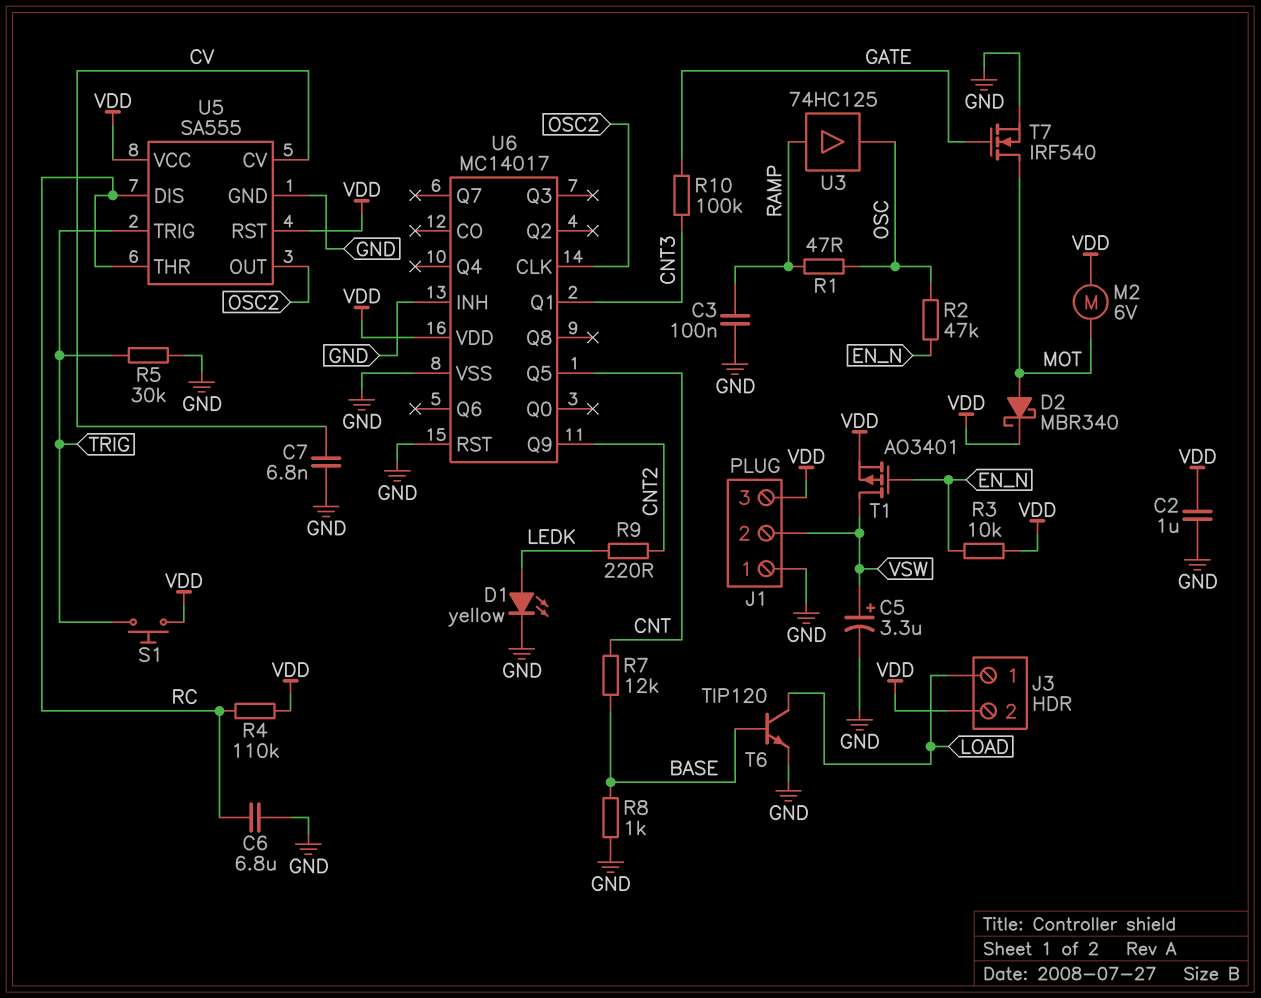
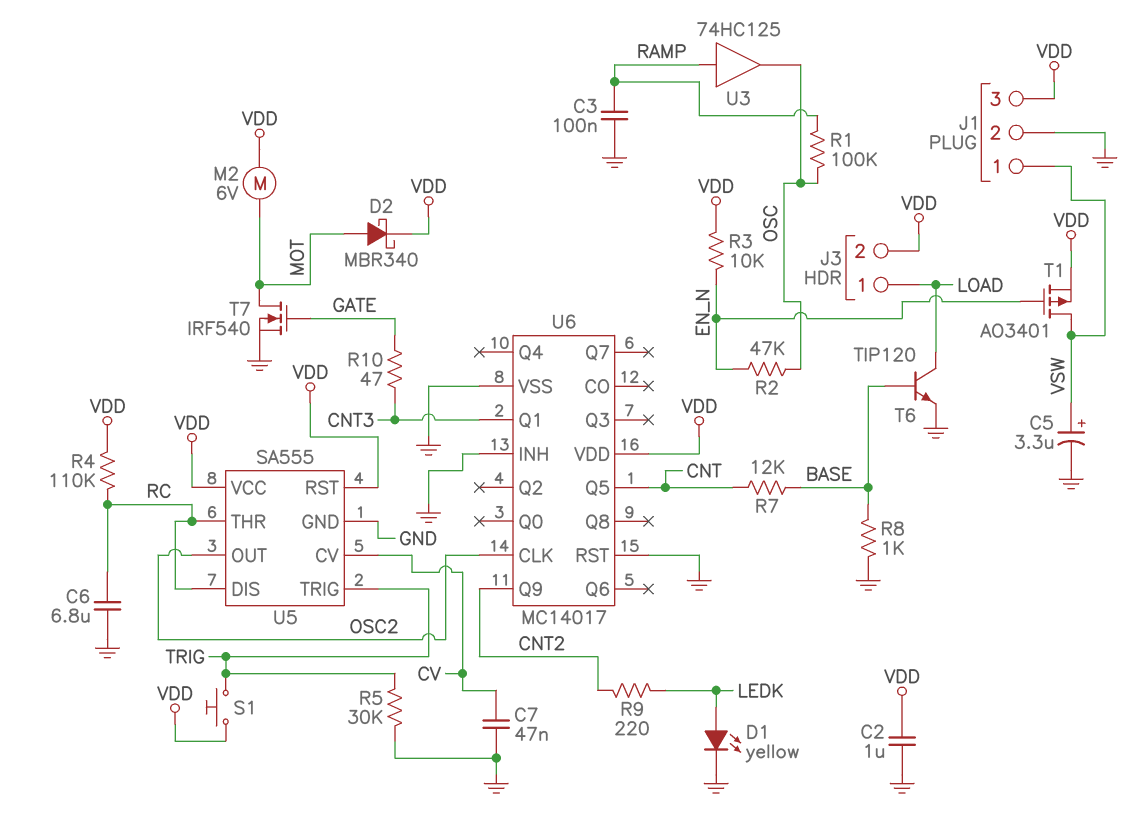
C7: 6.8nF (CV, GND) -> 47nF (CV, GND)
J1 pin 1: GND -> VSW
J1 pin 2: VSW -> GND
R1: 47 (OSC, RAMP) -> 100k (OSC, RAMP)
R10: 100k (CNT3, GATE) -> 47 (CNT3, GATE)

